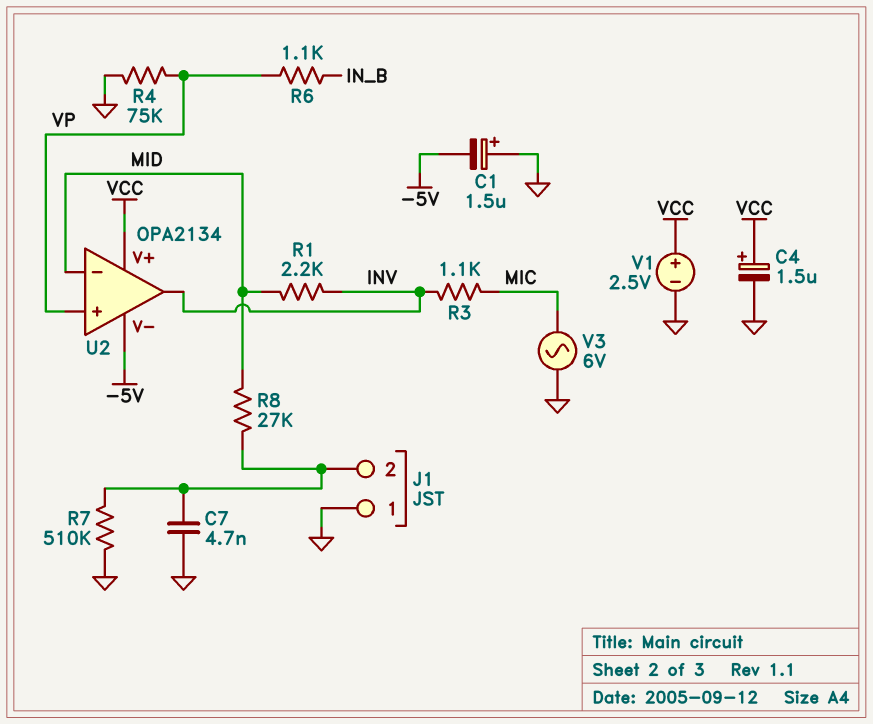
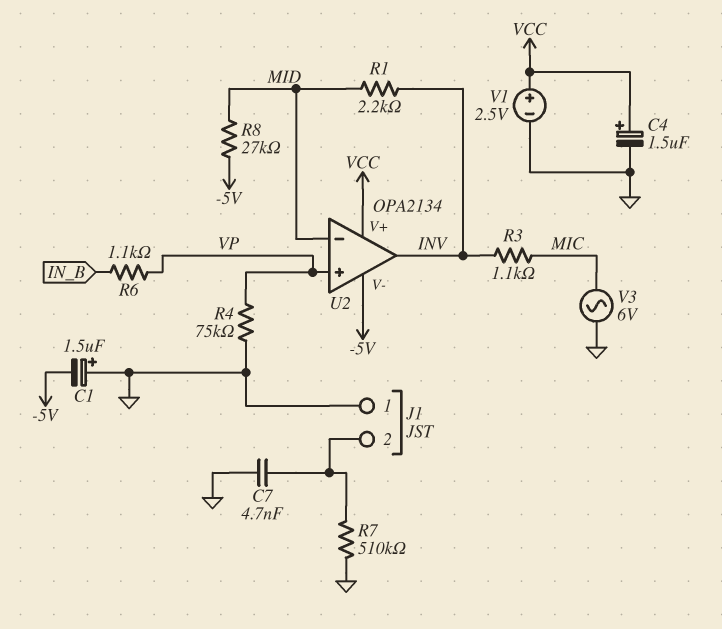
R8: 27k (J1/2, MID) -> 27k (-5V, MID)

